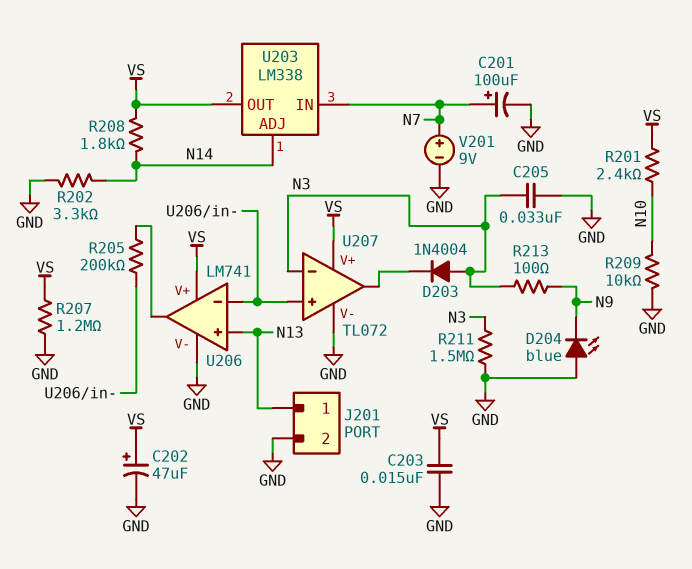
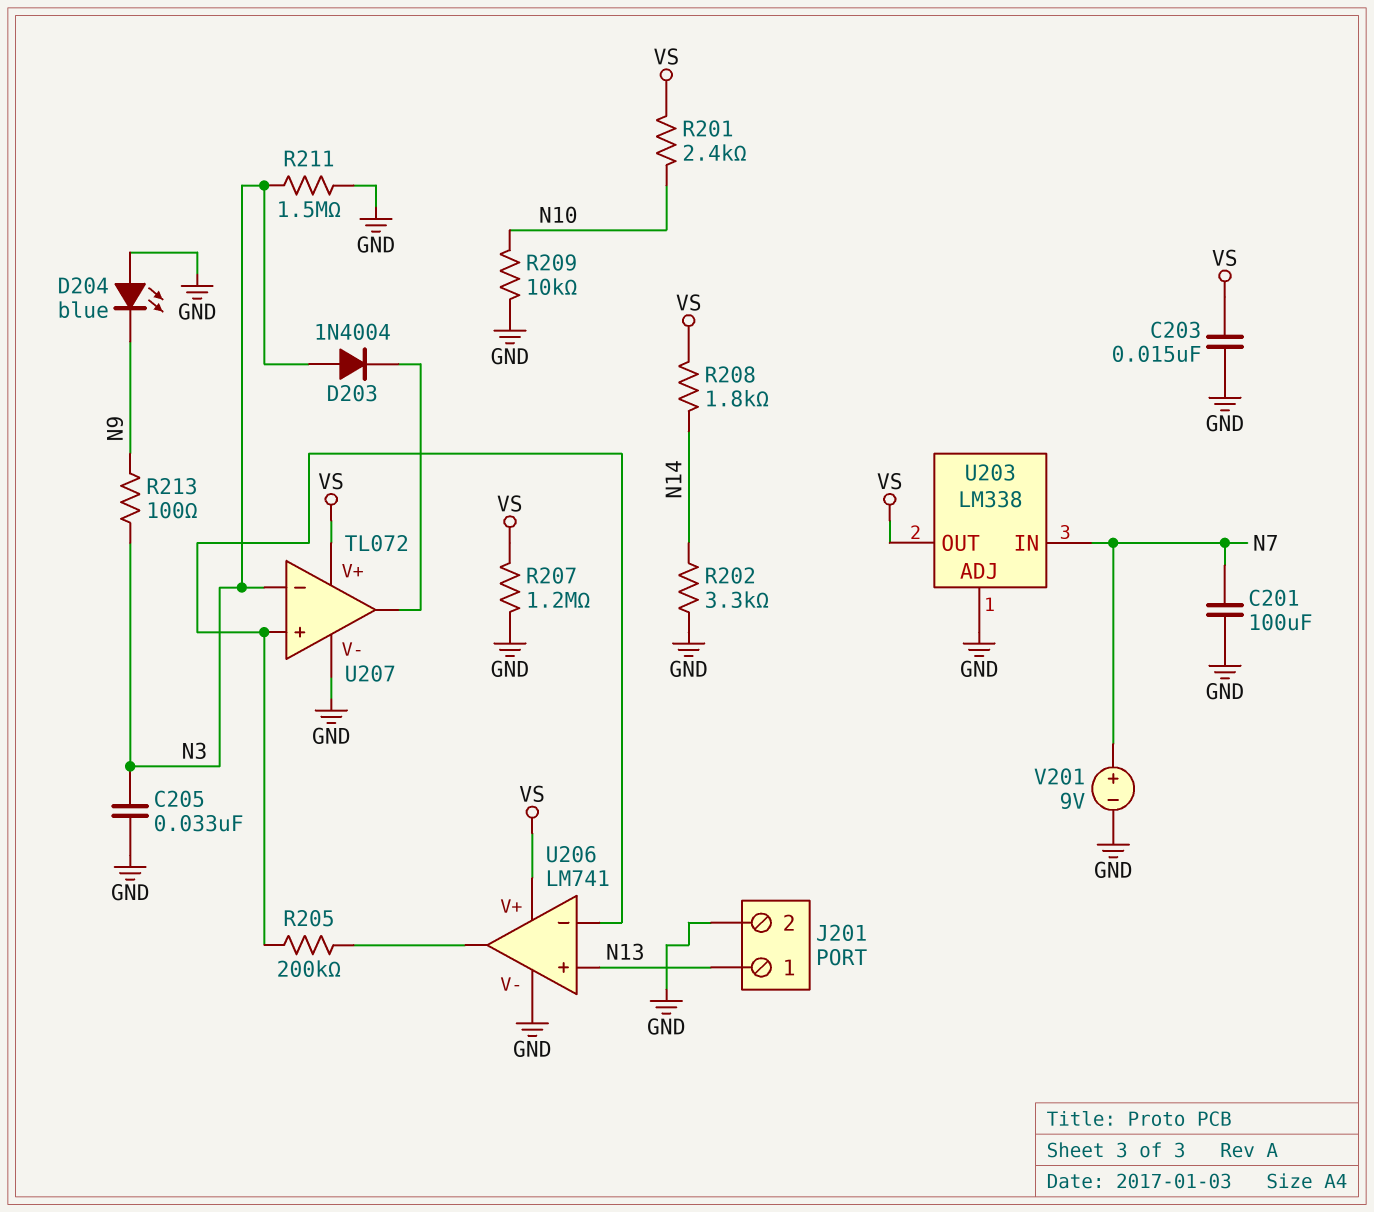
C201: 100uF (plus N7, minus GND) -> 100uF (GND, N7)
C202: 47uF (plus VS, minus GND) -> none
U203 pin ADJ: N14 -> GND

